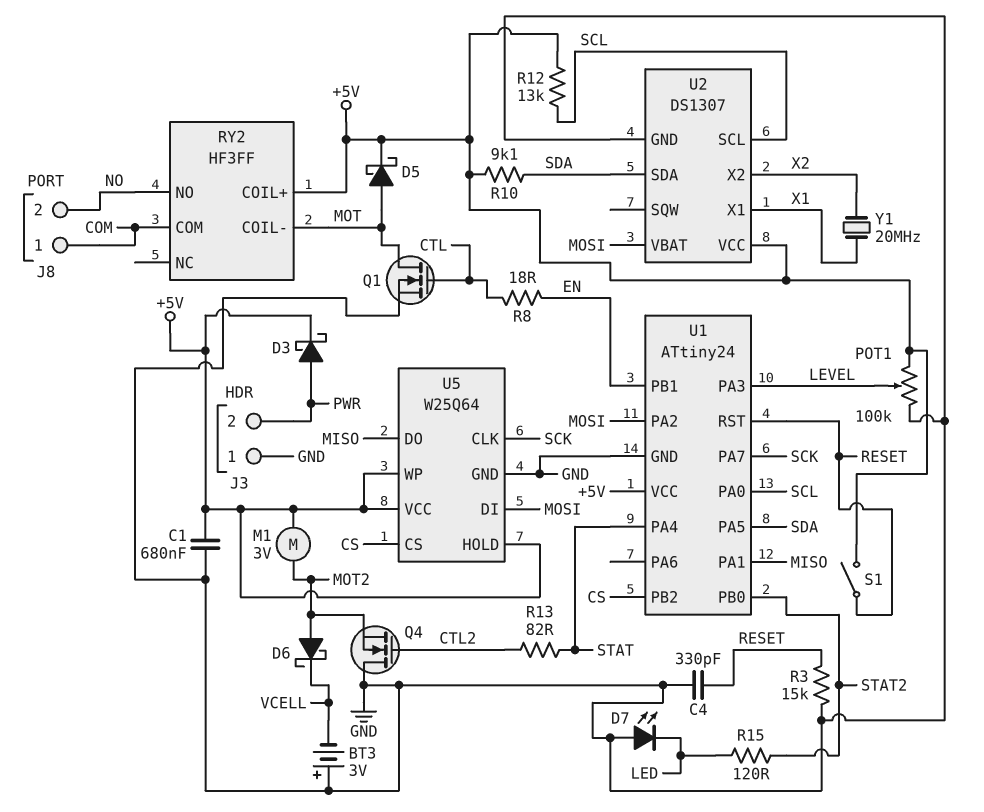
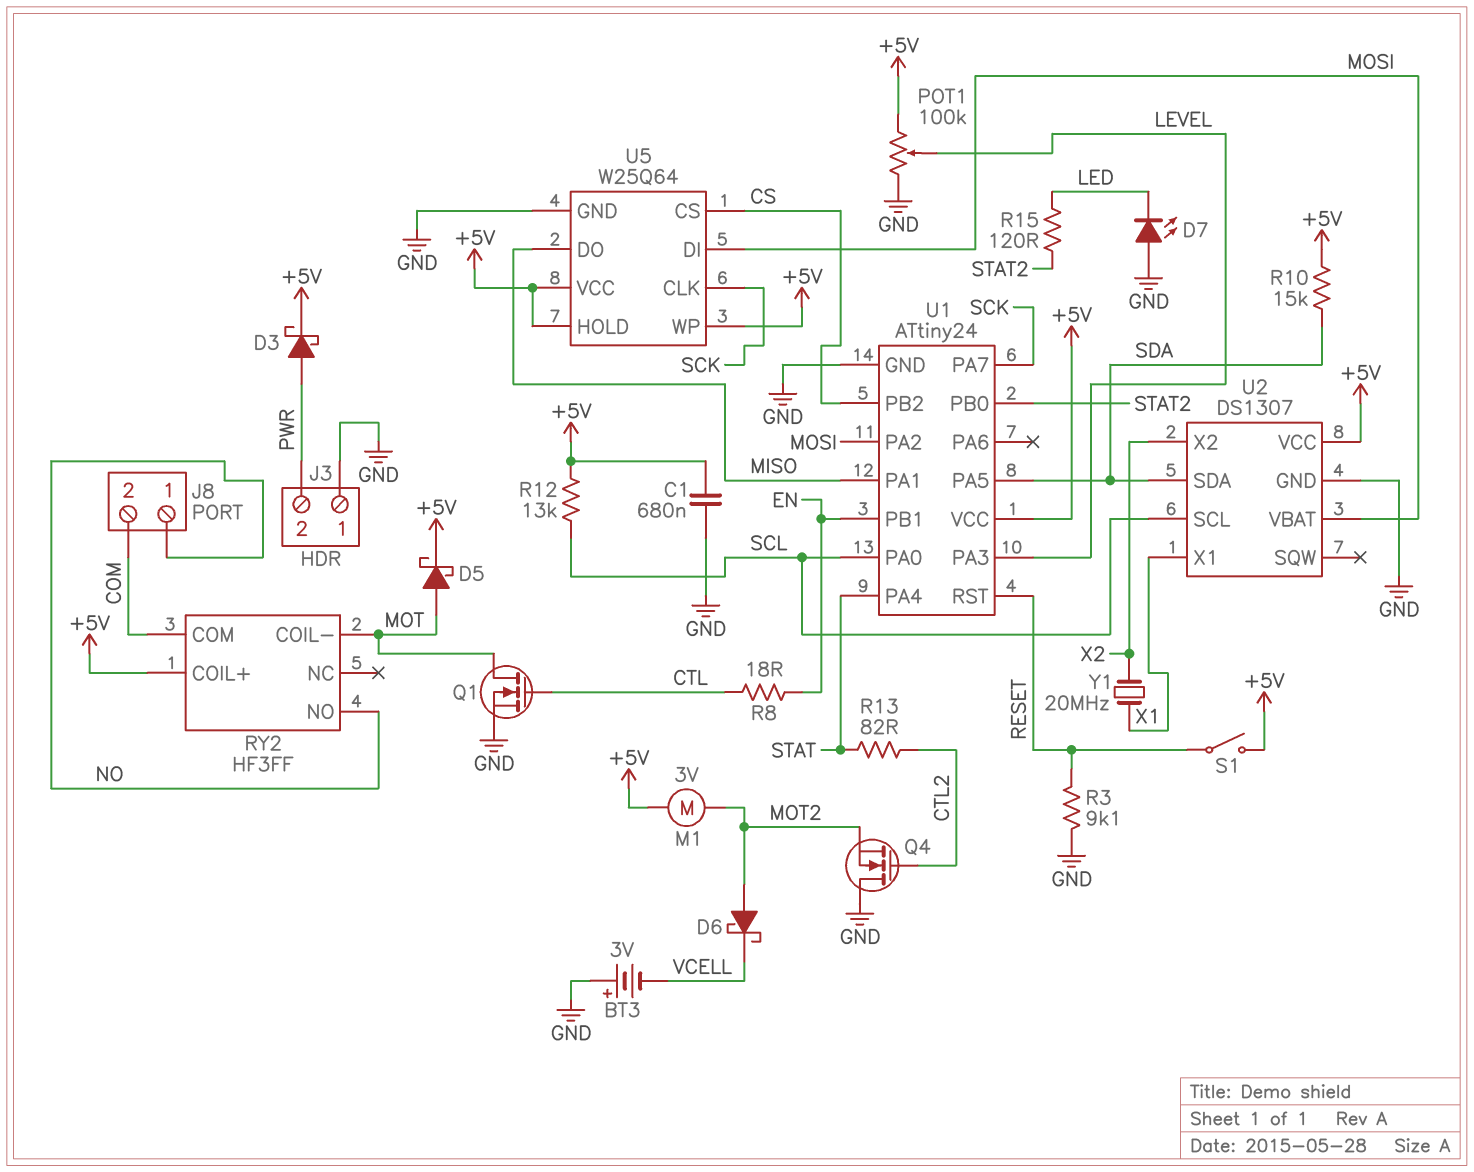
C4: 330pF (GND, RESET) -> none
J8 pin 1: COM -> NO
J8 pin 2: NO -> COM
R3: 15k (GND, RESET) -> 9.1k (GND, RESET)
R10: 9.1k (+5V, SDA) -> 15k (+5V, SDA)

